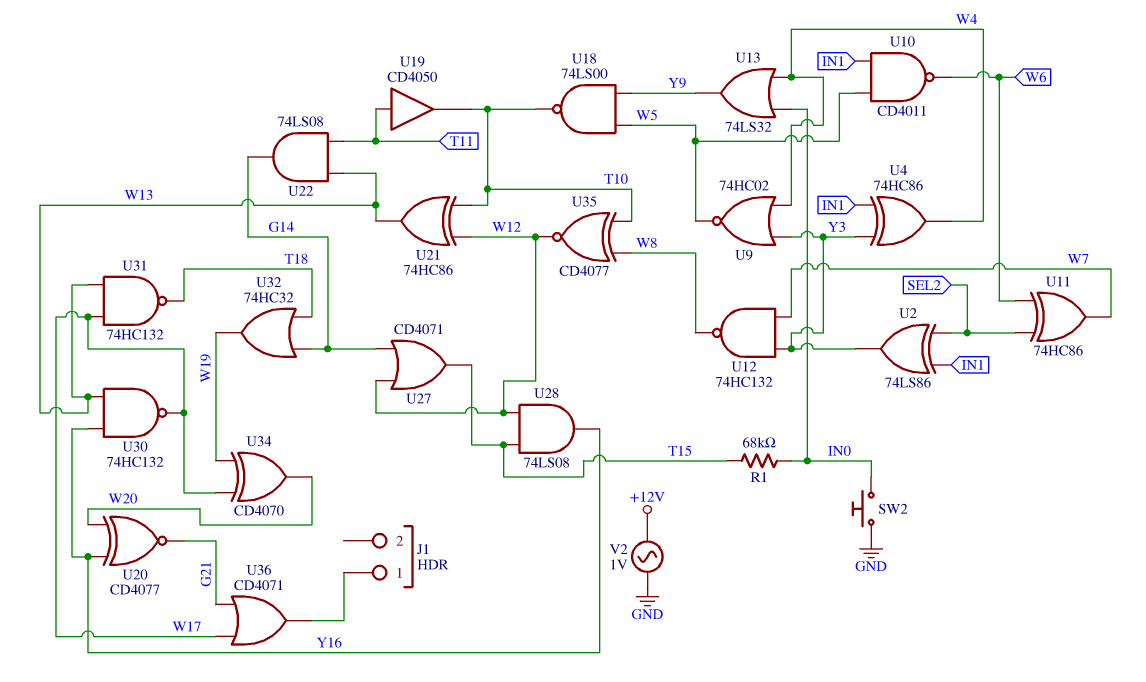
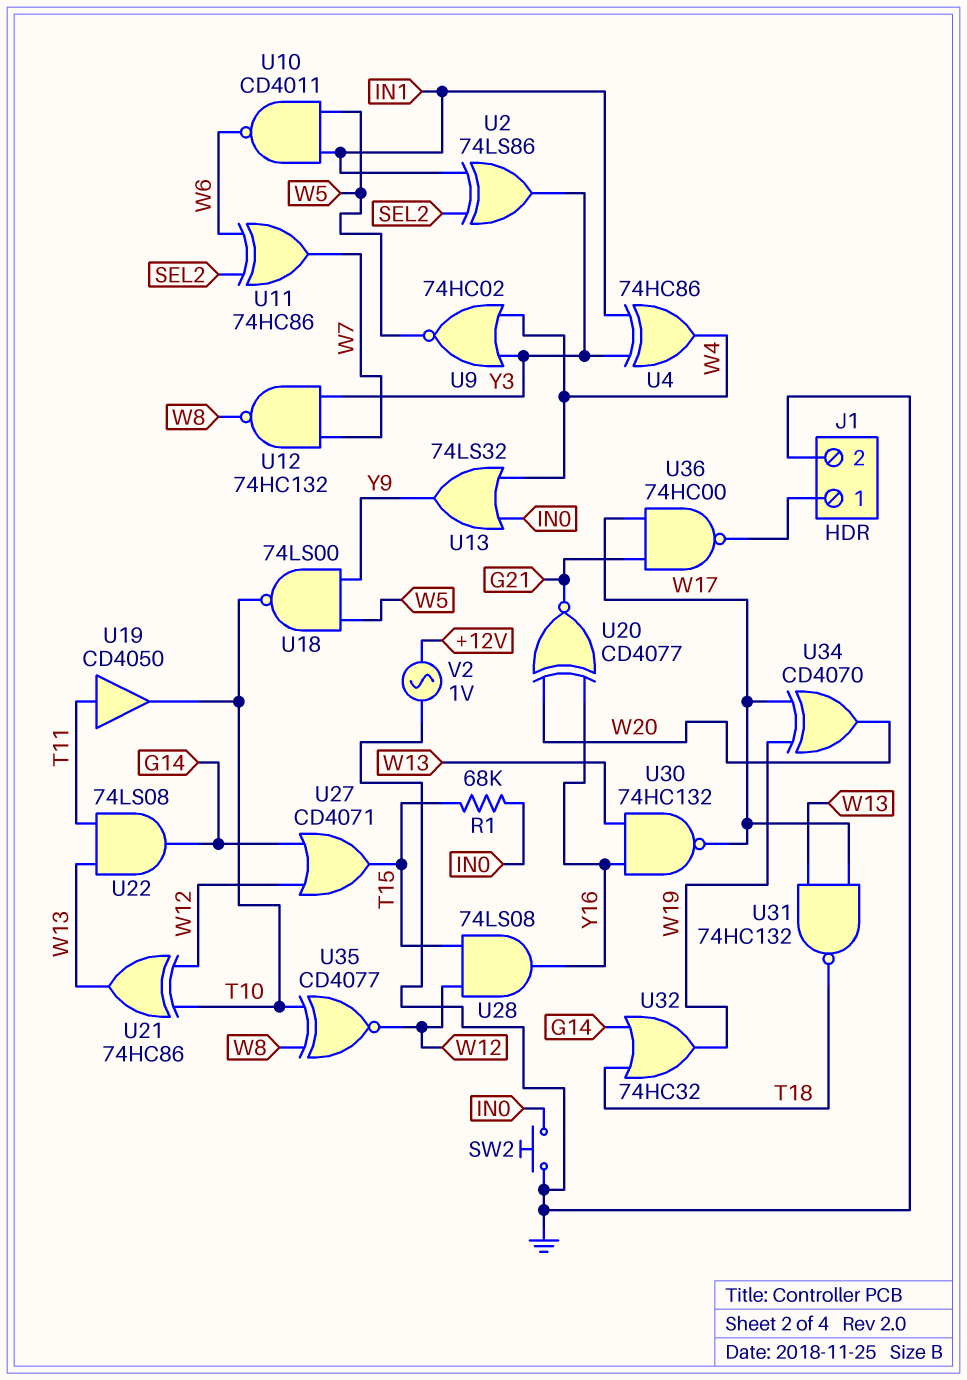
J1 pin 2: none -> GND
U36: OR CD4071 (in G21, in W17, out J1/1) -> NAND 74HC00 (in G21, in W17, out J1/1)

